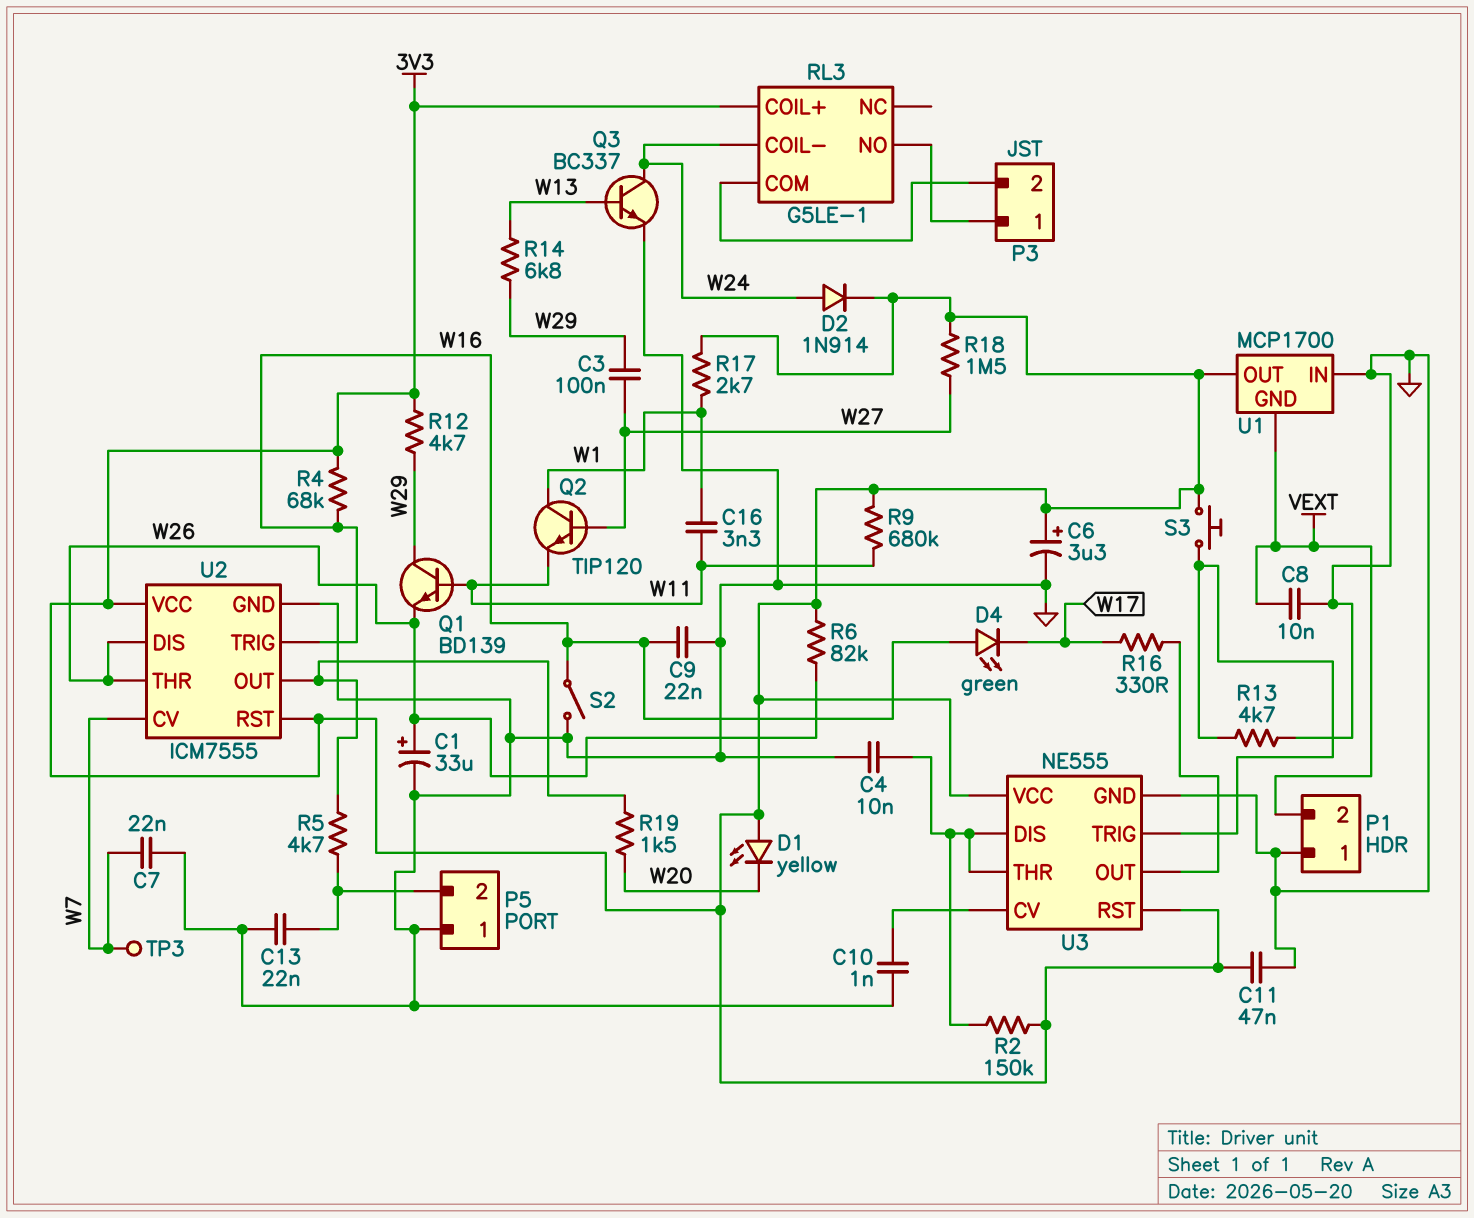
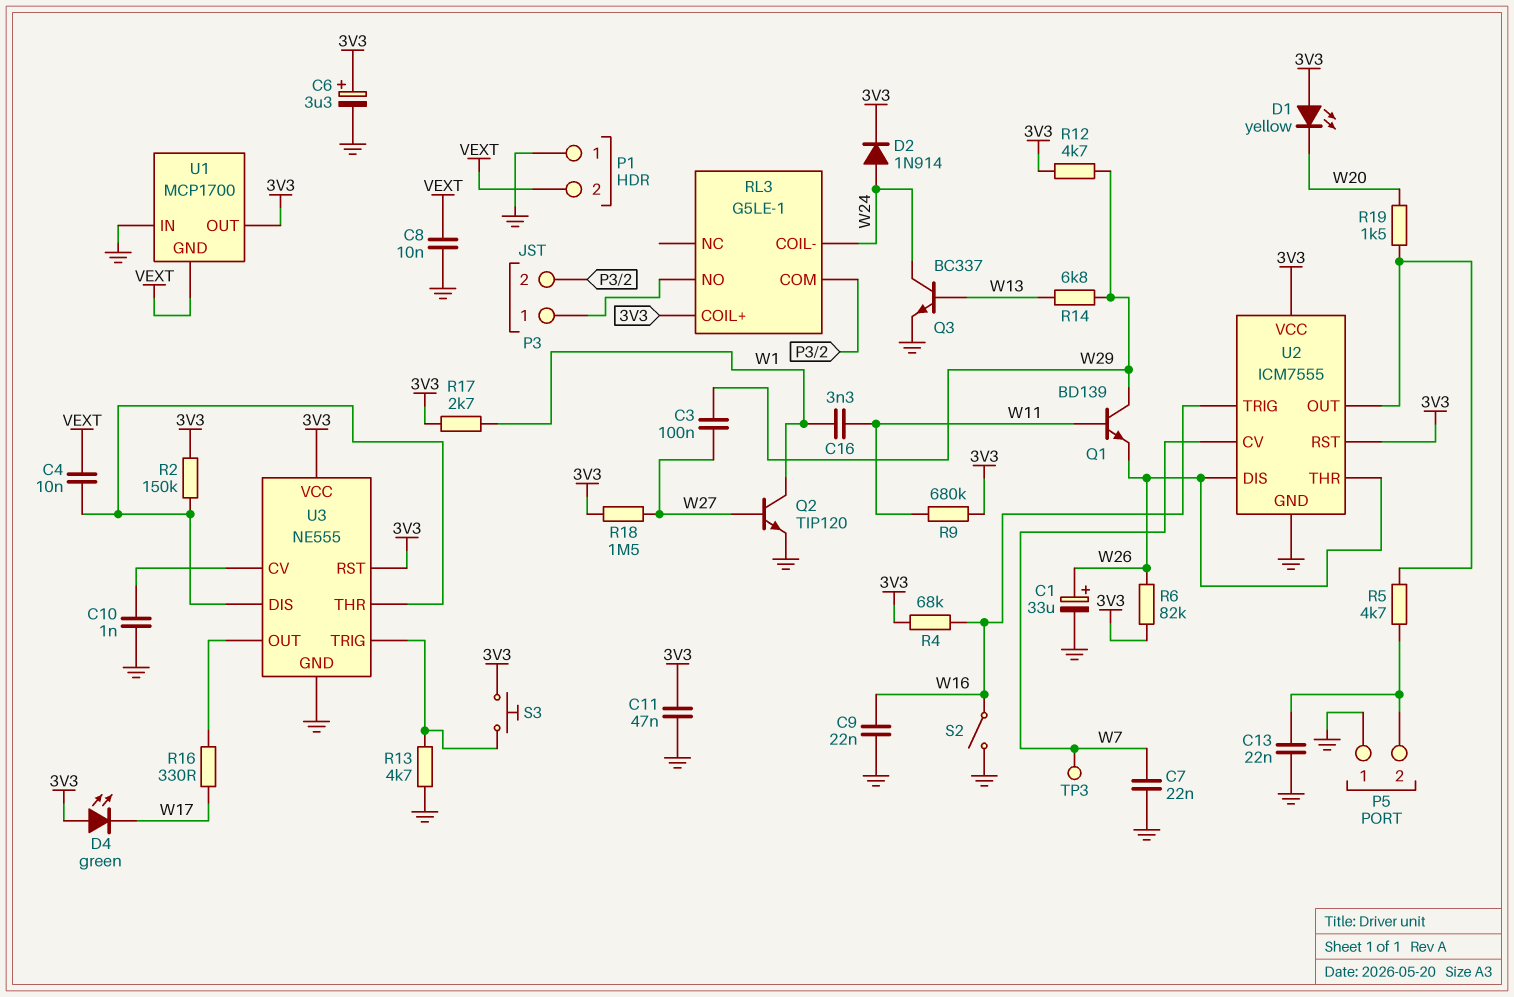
C4: 10nF (GND, U3/DIS) -> 10nF (U3/DIS, VEXT)
D4: LED green (A W16, K W17) -> LED green (A 3V3, K W17)
Q2: NPN TIP120 (B W27, C W1, E W11) -> NPN TIP120 (B W27, C W1, E GND)

